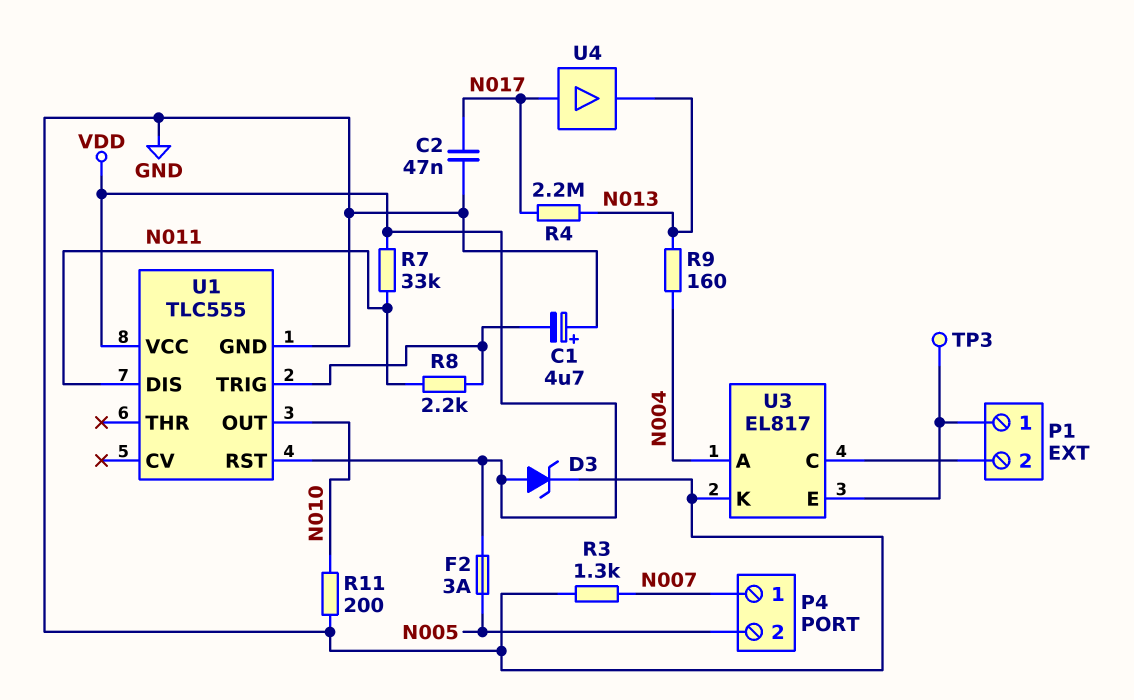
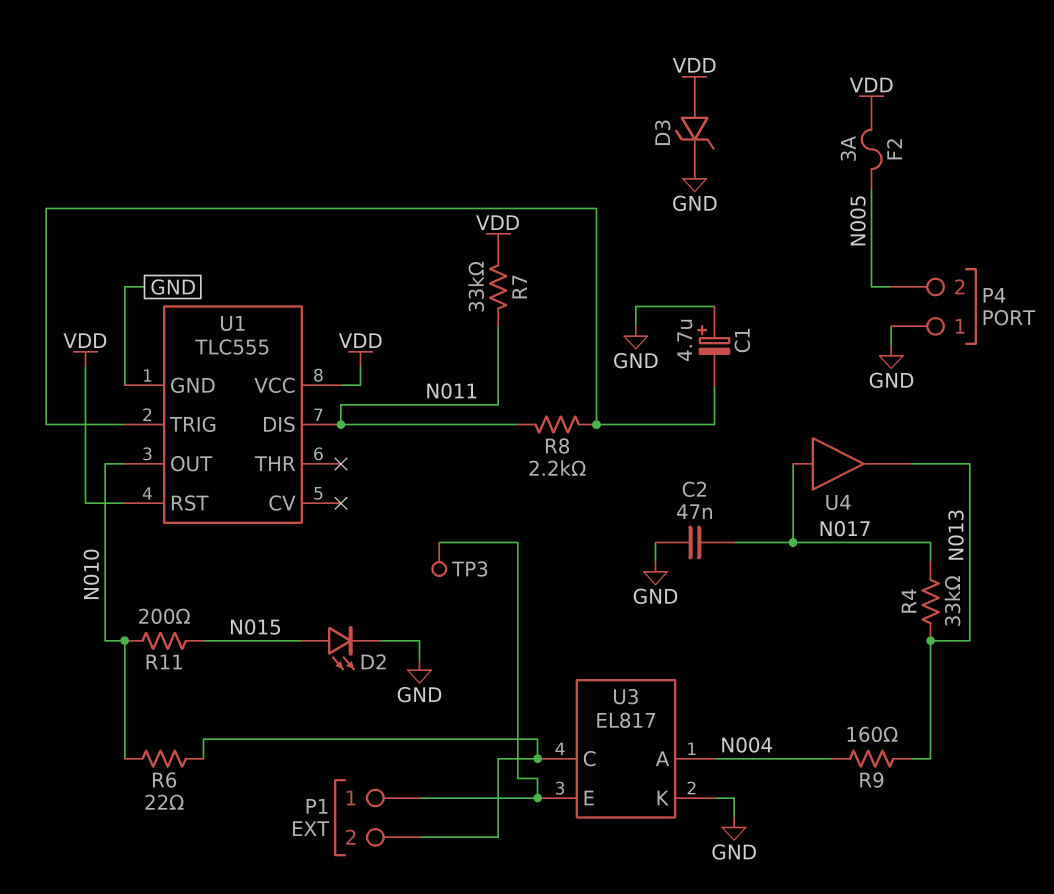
D2: none -> LED (A N015, K GND)
P4 pin 1: N007 -> GND
R3: 1.3k (GND, N007) -> none
R4: 2.2M (N013, N017) -> 33k (N013, N017)
R6: none -> 22 (N010, P1/2)
R11: 200 (GND, N010) -> 200 (N010, N015)

